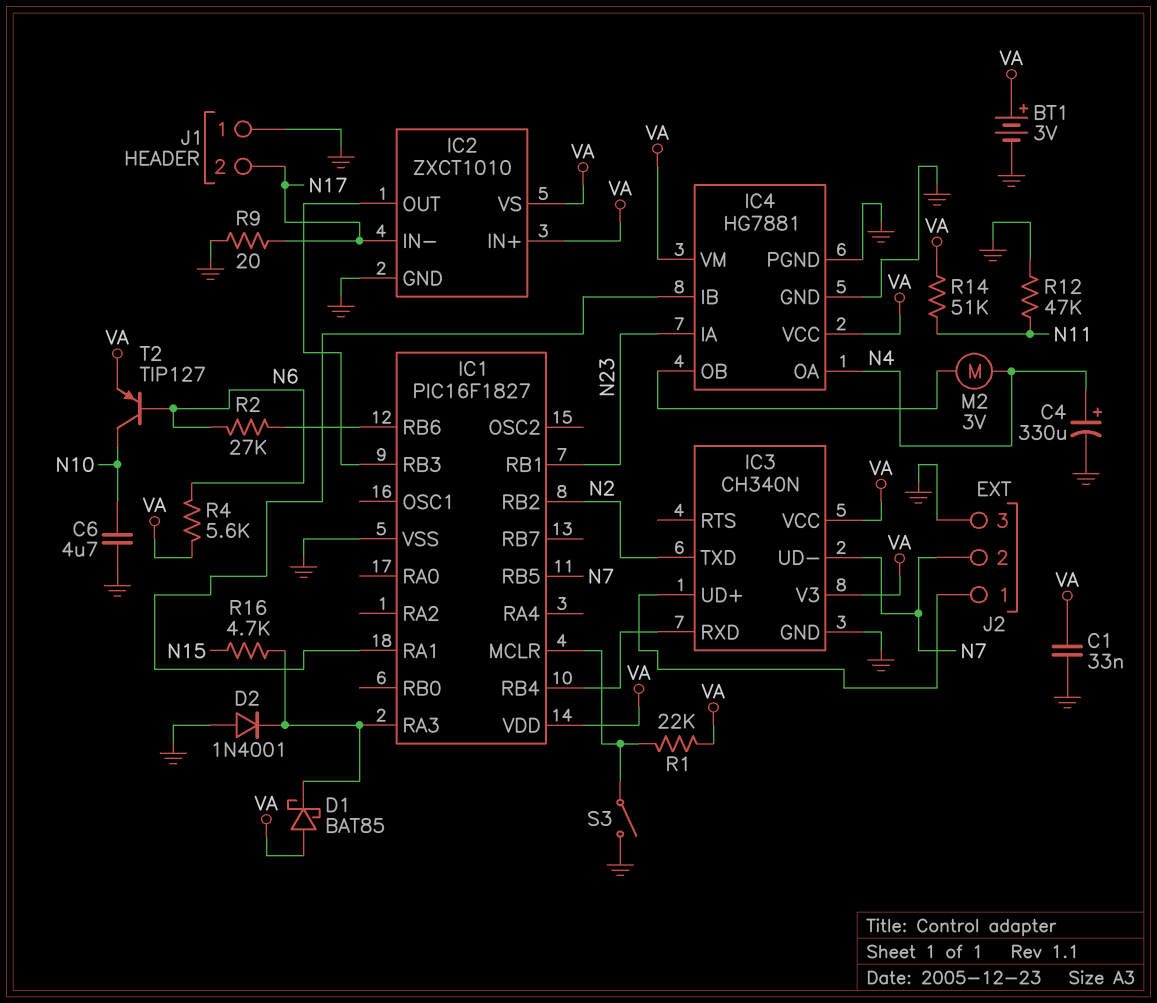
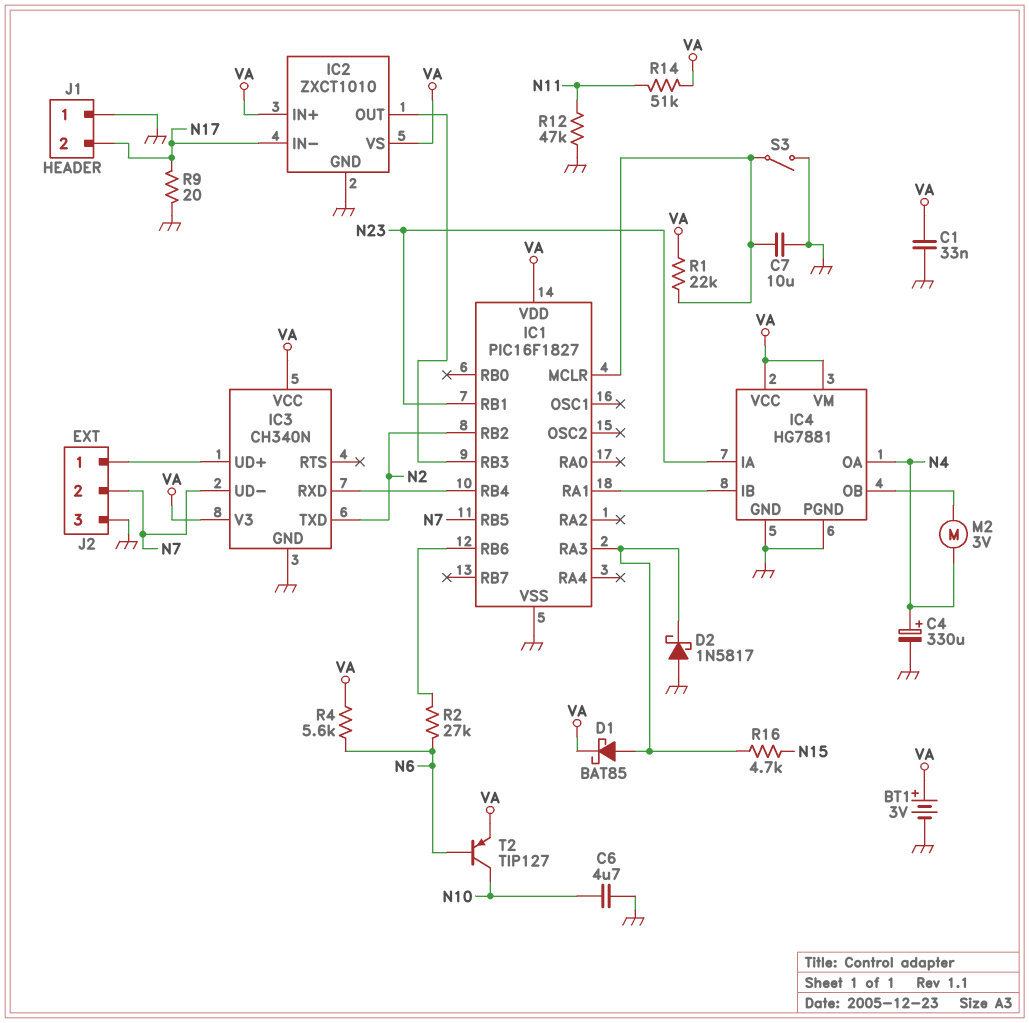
C7: none -> 10uF (GND, IC1/MCLR)
D1: schottky BAT85 (A VA, K IC1/RA3) -> schottky BAT85 (A IC1/RA3, K VA)
D2: diode 1N4001 (A GND, K IC1/RA3) -> schottky 1N5817 (A GND, K IC1/RA3)

